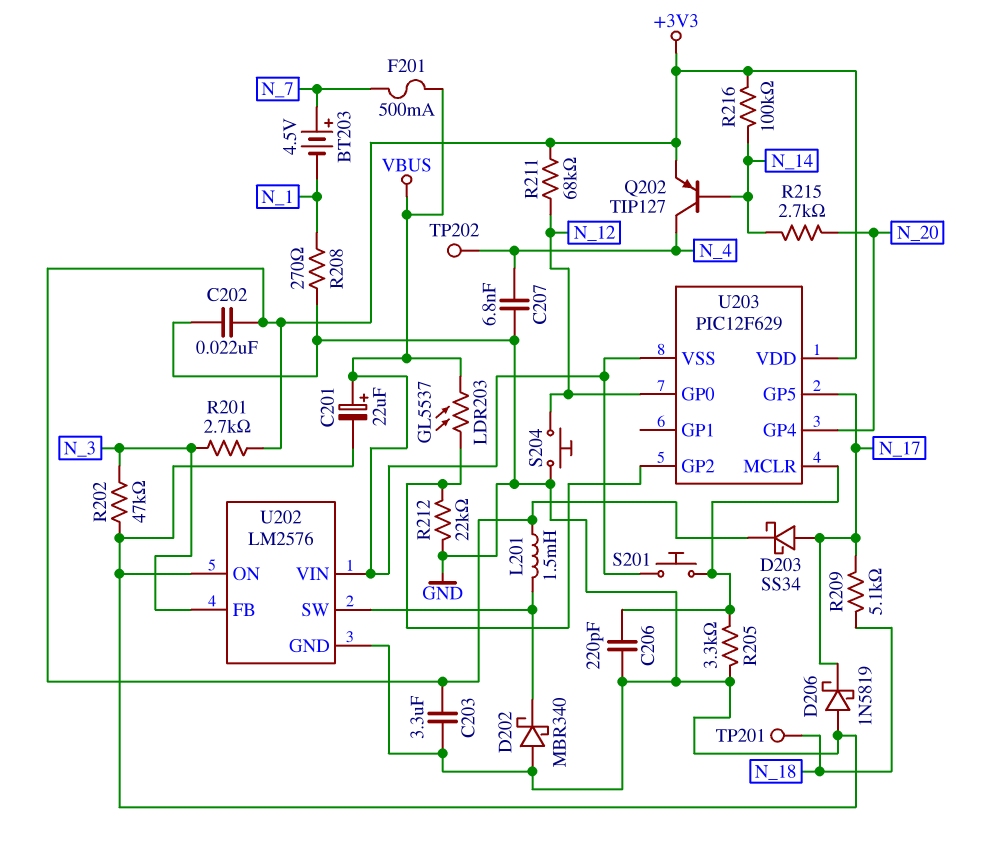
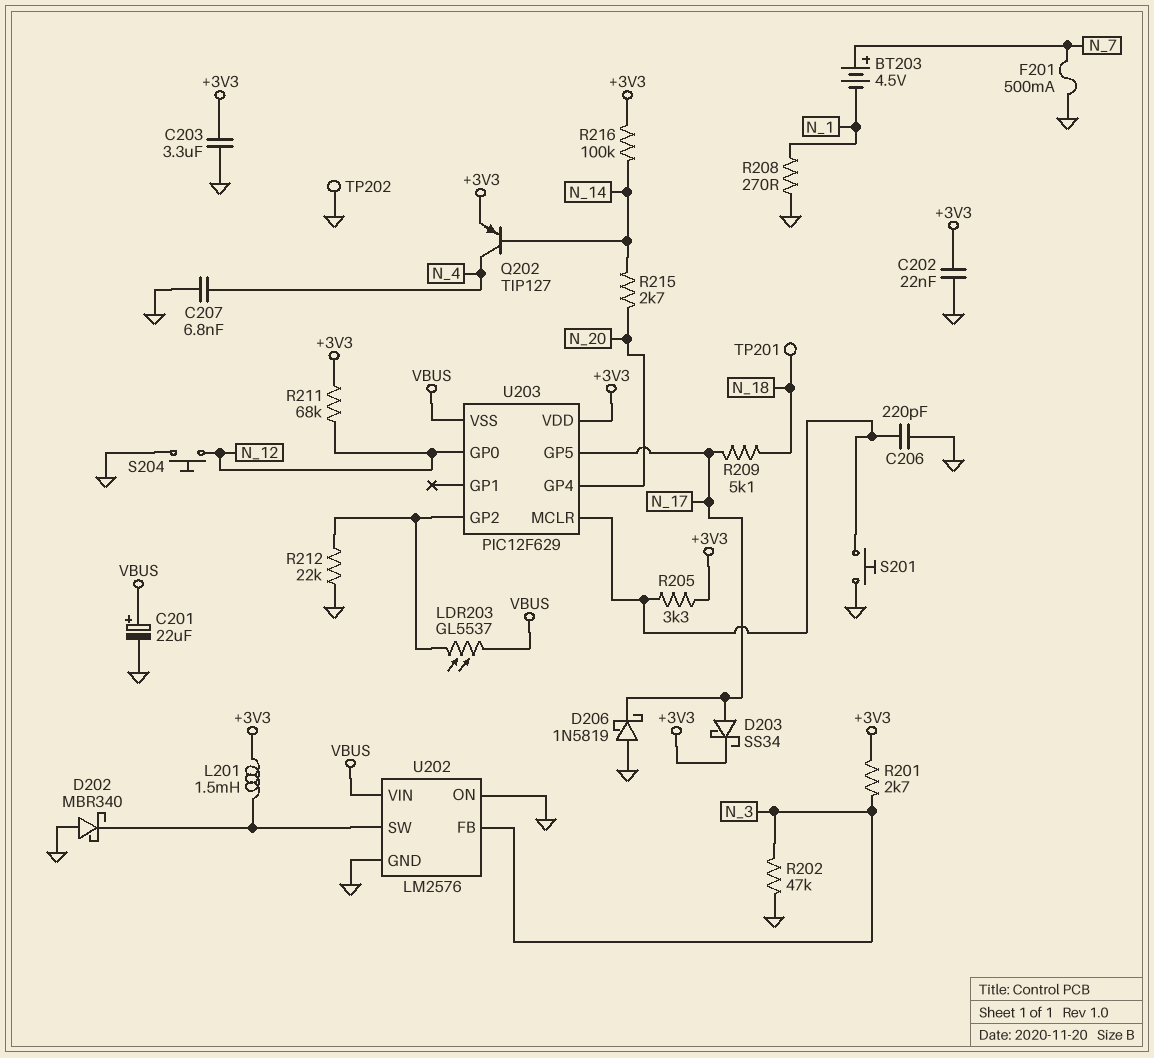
F201: 500mA (N_7, VBUS) -> 500mA (GND, N_7)
R205: 3.3k (GND, U203/MCLR) -> 3.3k (+3V3, U203/MCLR)
S201: button (U203/MCLR, VBUS) -> button (GND, U203/MCLR)
TP202: test point (N_4) -> test point (GND)

